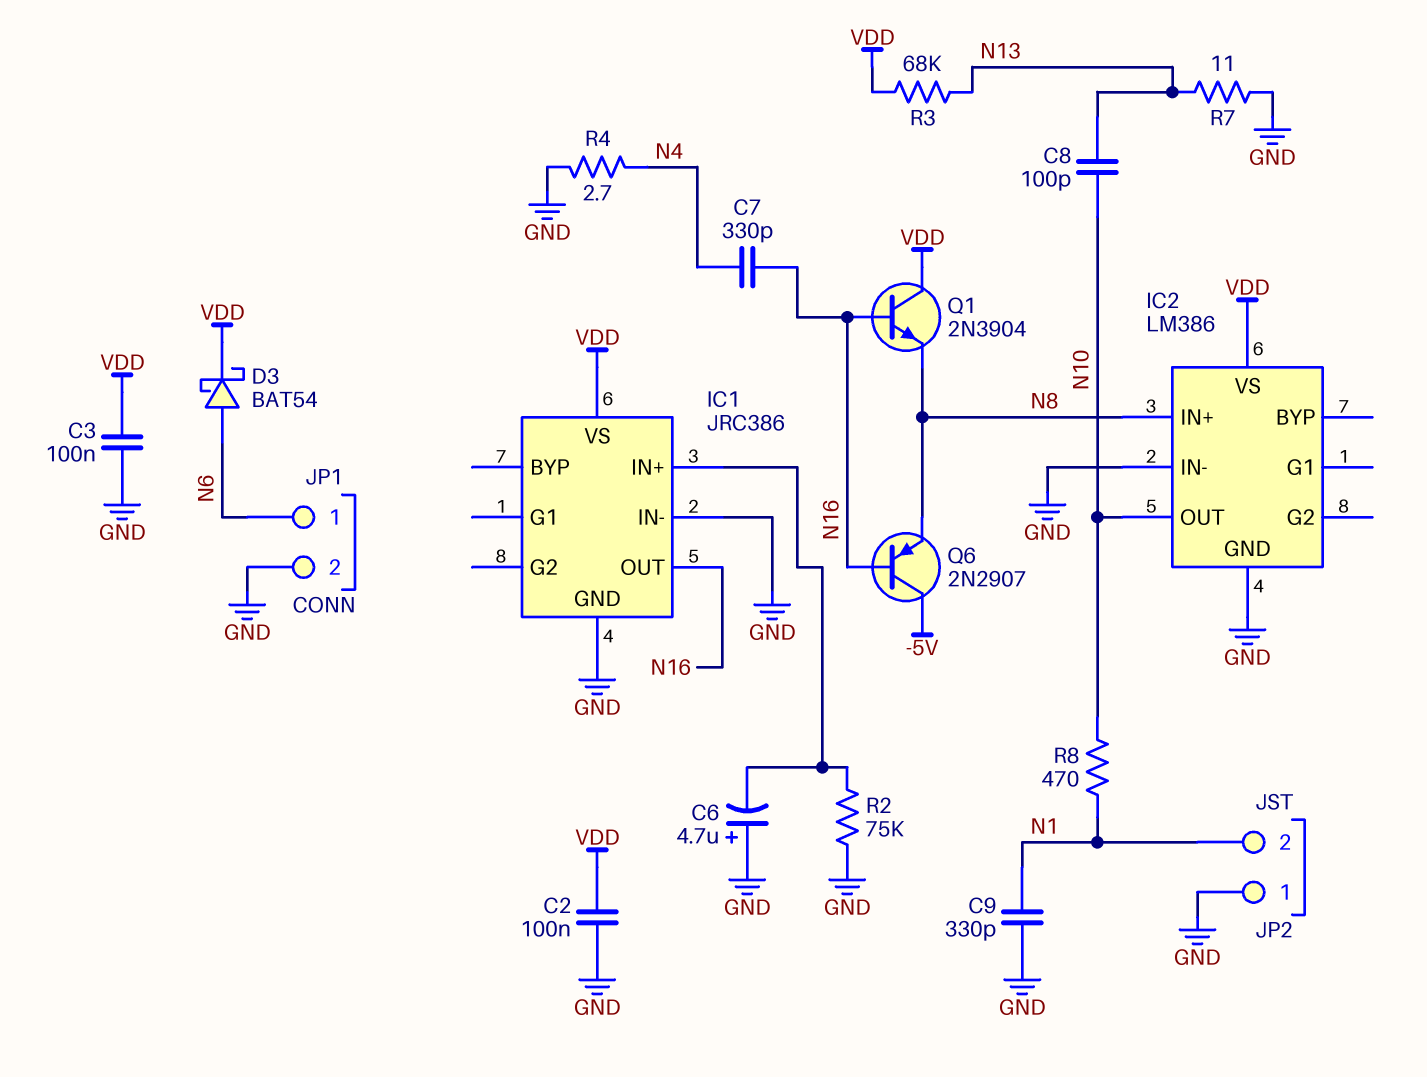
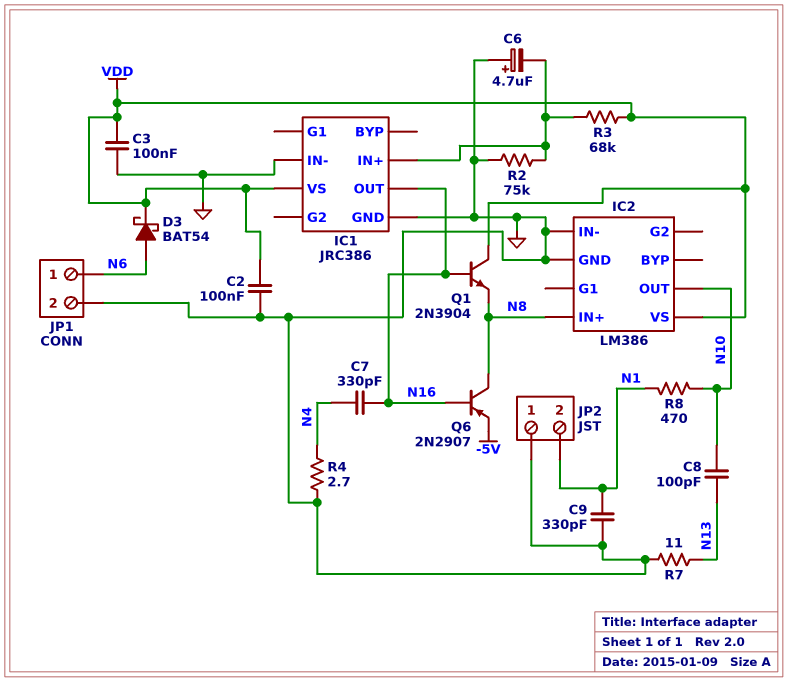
Q6: PNP 2N2907 (B N16, C -5V, E N8) -> PNP 2N2907 (B N16, C N8, E -5V)
R3: 68k (N13, VDD) -> 68k (IC1/IN+, VDD)

